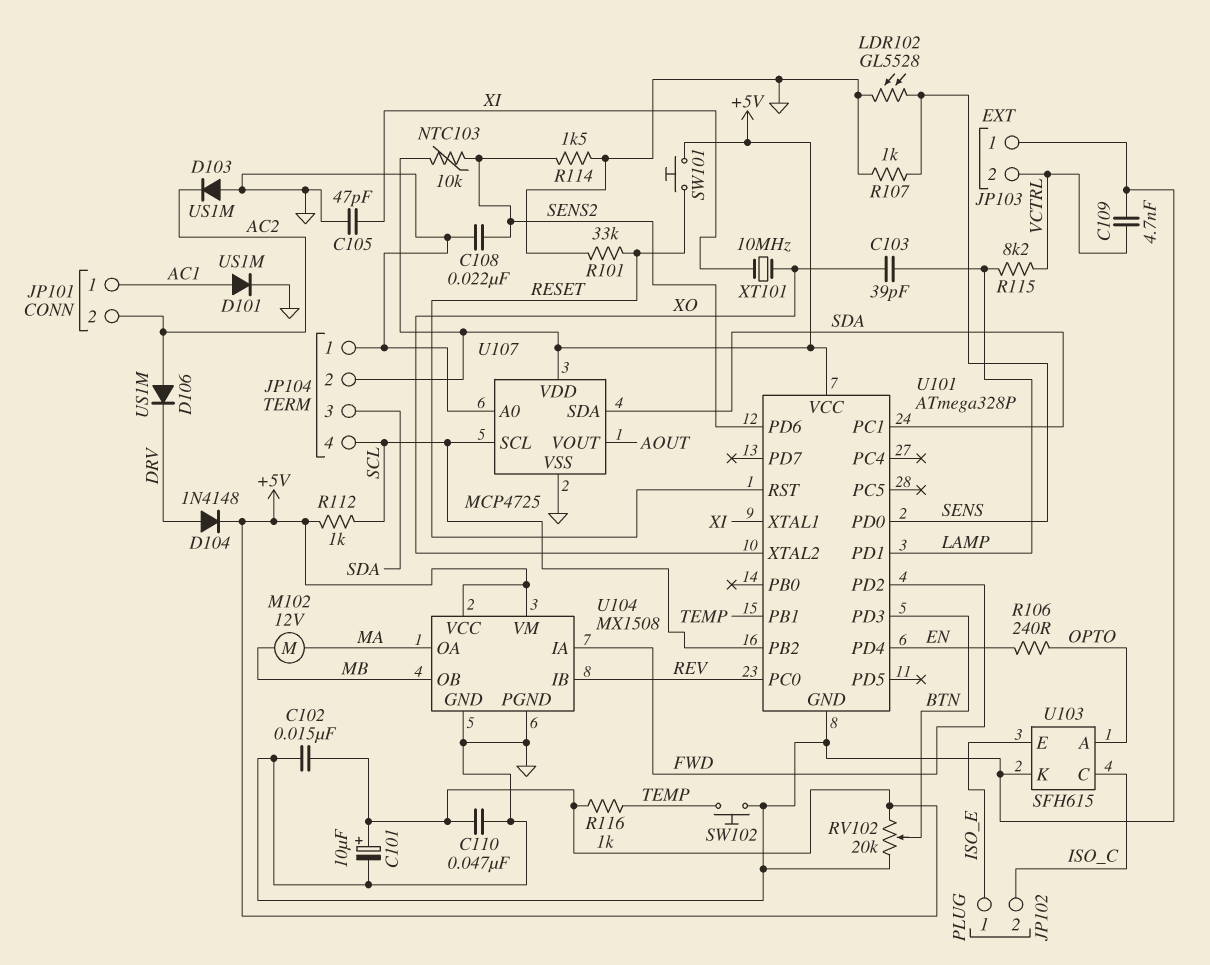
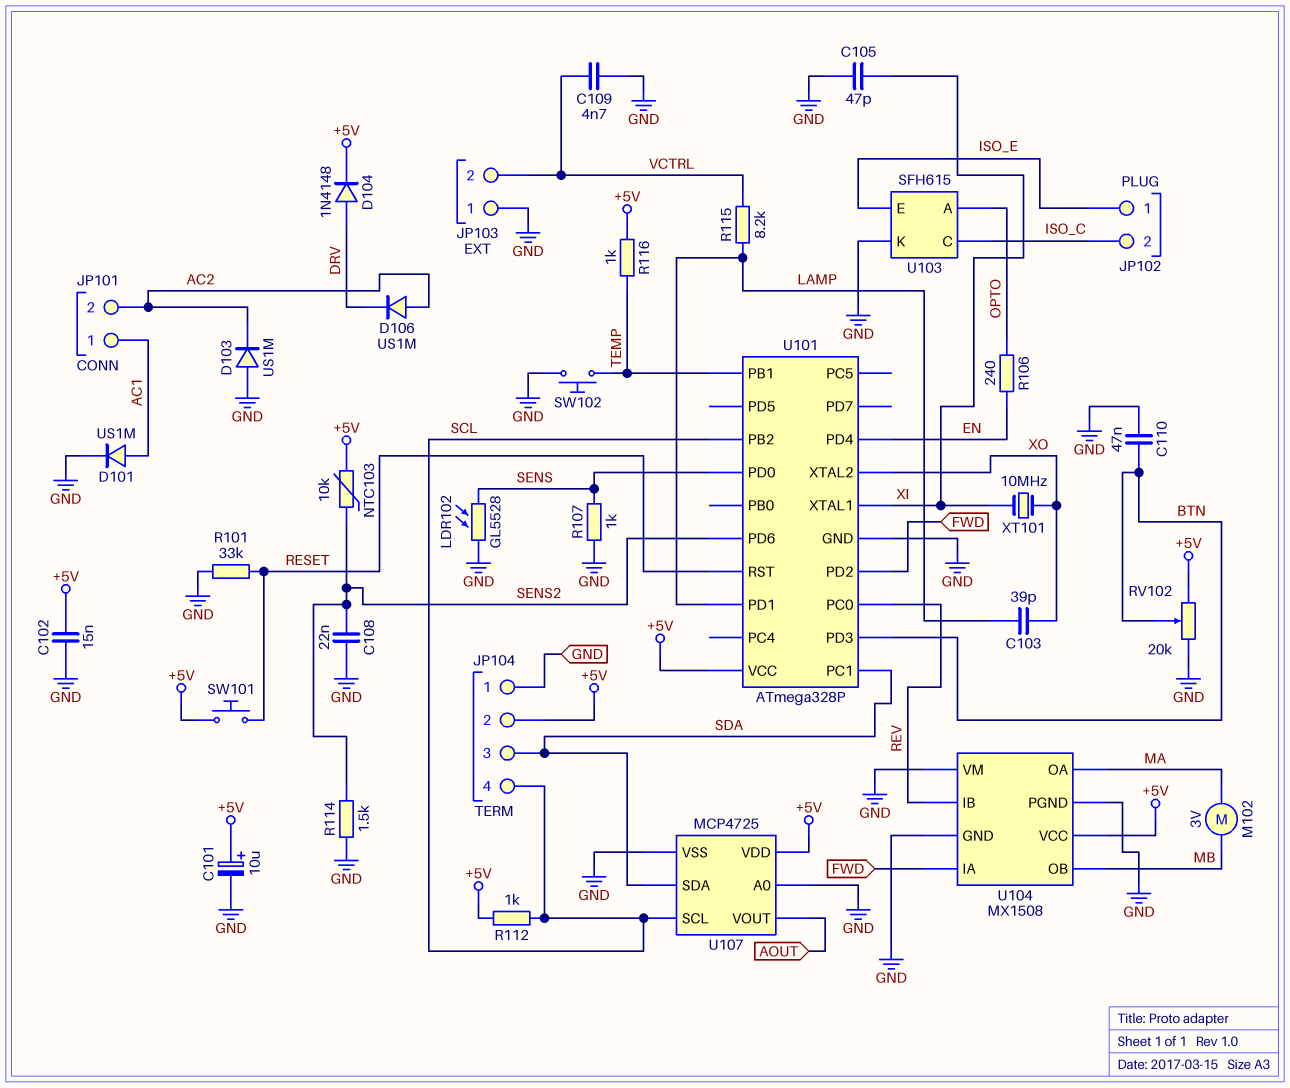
C110: 47nF (+5V, GND) -> 47nF (BTN, GND)
M102: motor 12V (MA, MB) -> motor 3V (MA, MB)
U104 pin VM: +5V -> GND

